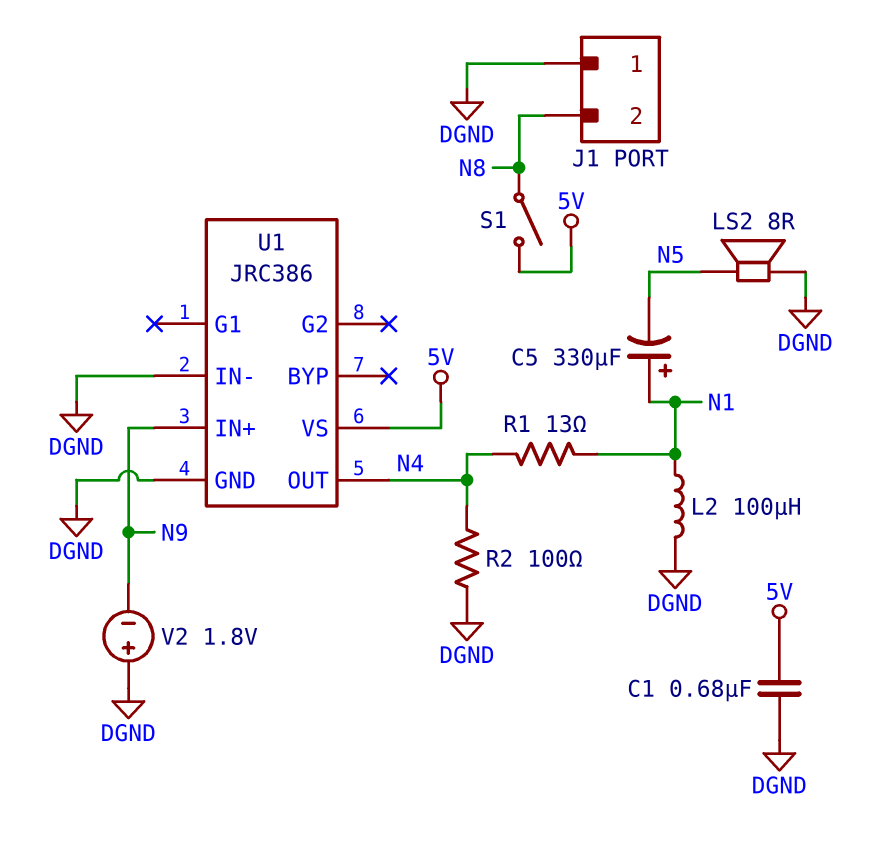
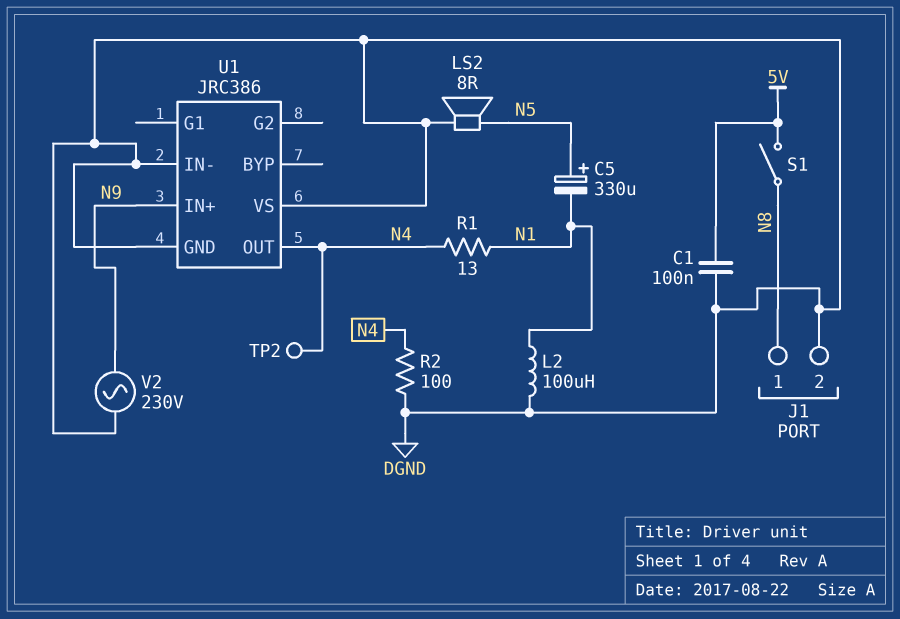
C1: 680nF (5V, DGND) -> 100nF (5V, DGND)
C5: 330uF (plus N1, minus N5) -> 330uF (plus N5, minus N1)
J1 pin 1: DGND -> N8
J1 pin 2: N8 -> DGND
TP2: none -> test point (N4)
U1 pin VS: 5V -> DGND
V2: 1.8V (plus DGND, minus N9) -> AC 230V (DGND, N9)

